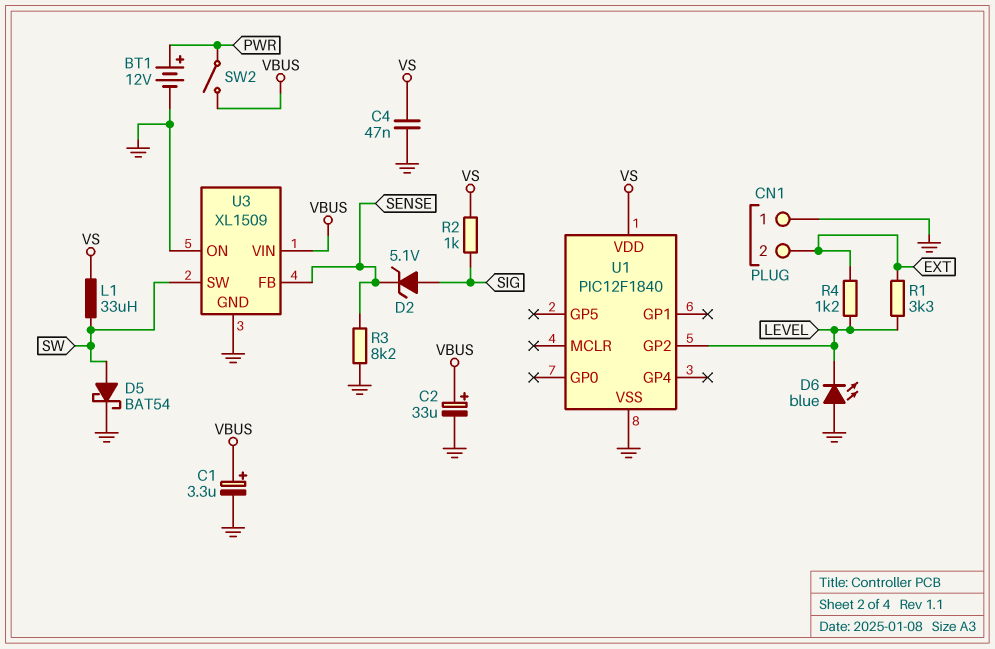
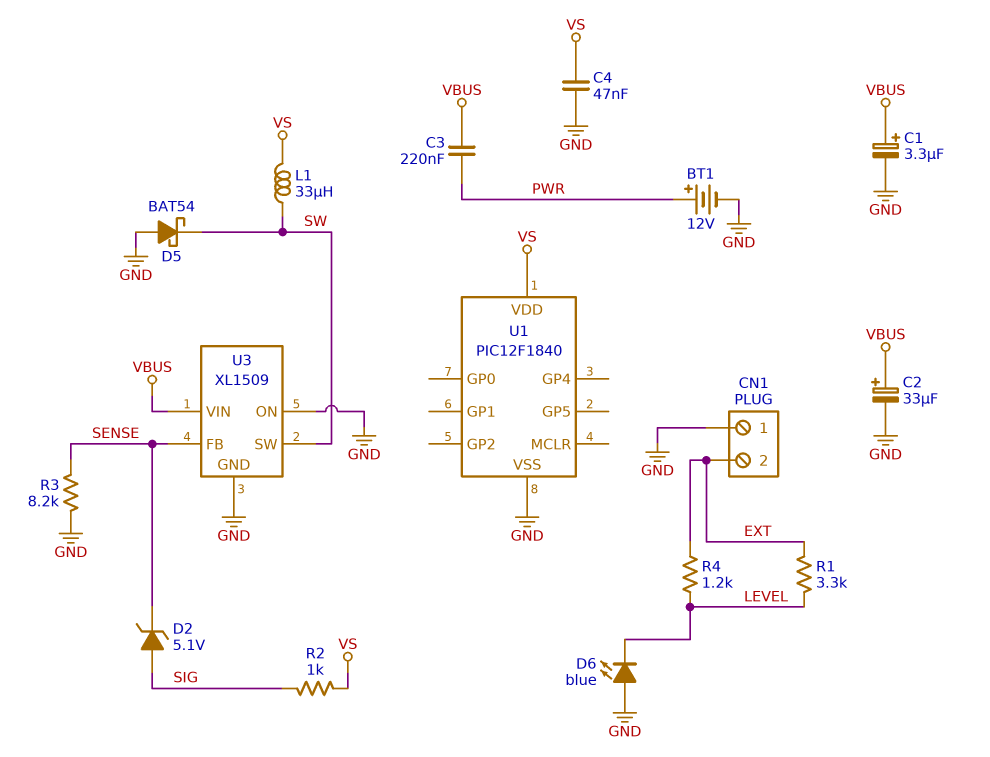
C3: none -> 220nF (PWR, VBUS)
D5: schottky BAT54 (A SW, K GND) -> schottky BAT54 (A GND, K SW)
SW2: switch (PWR, VBUS) -> none
U1 pin GP2: LEVEL -> none

